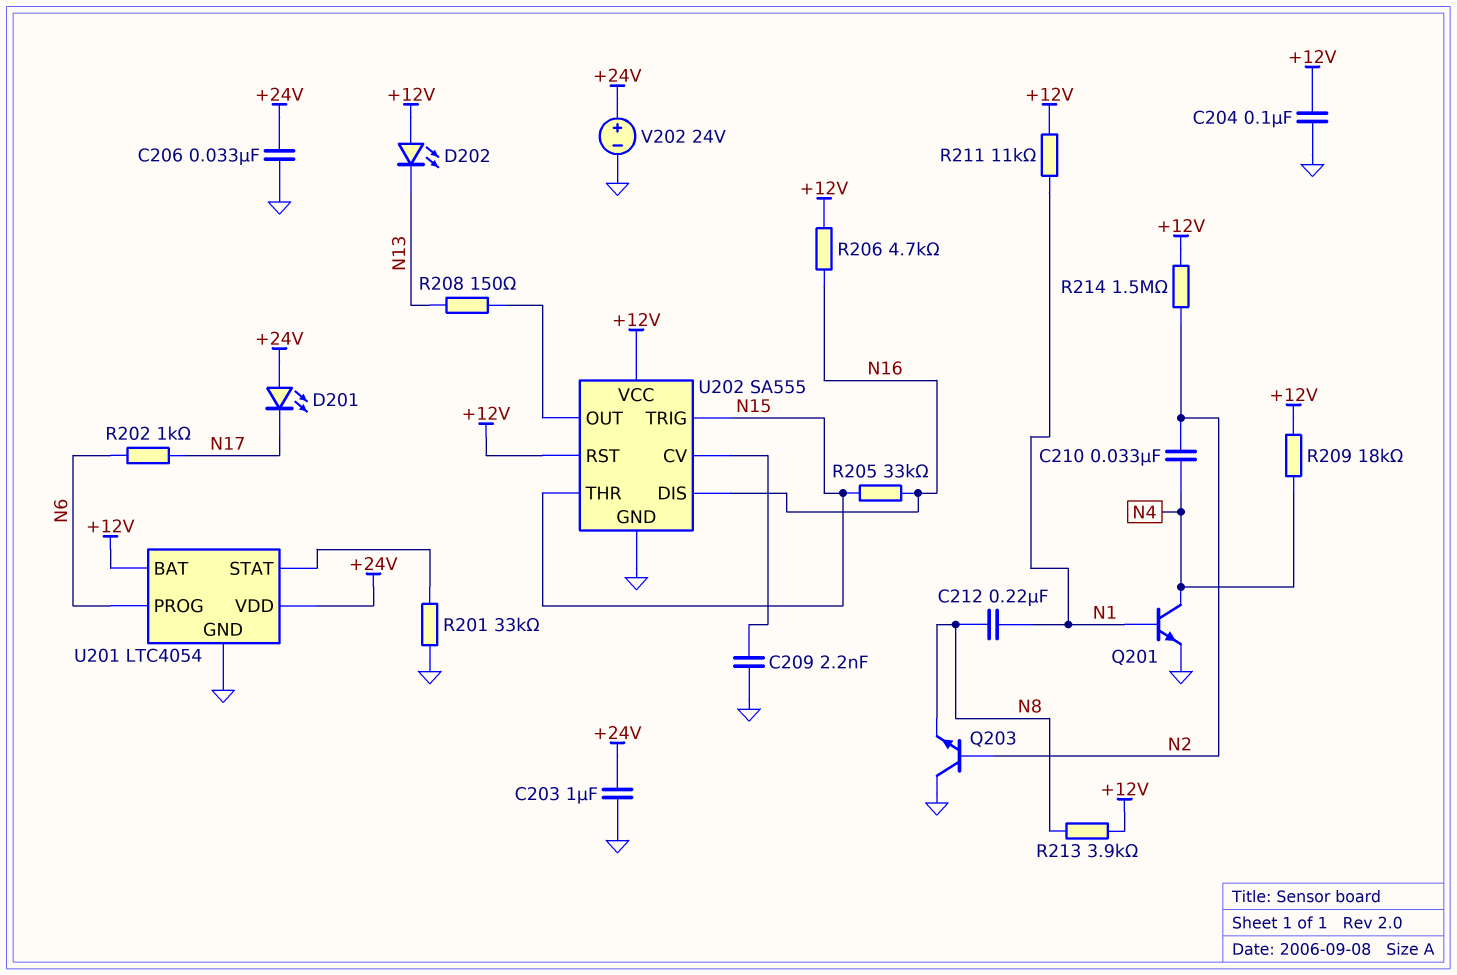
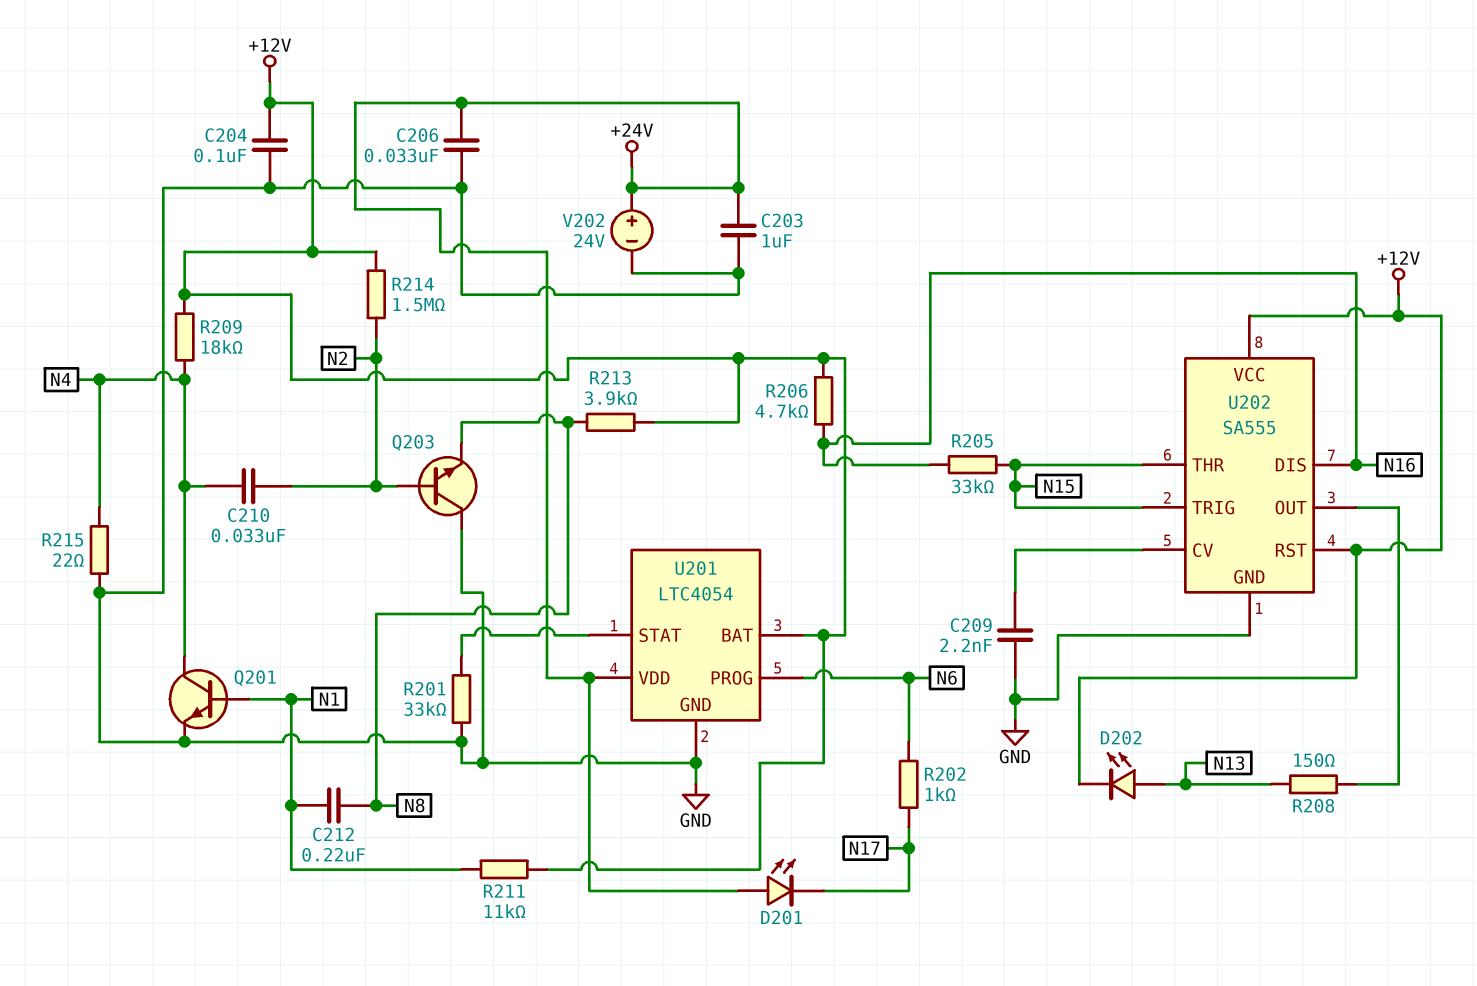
D202: LED (A +12V, K N13) -> LED (A N13, K +12V)
R215: none -> 22 (GND, N4)

